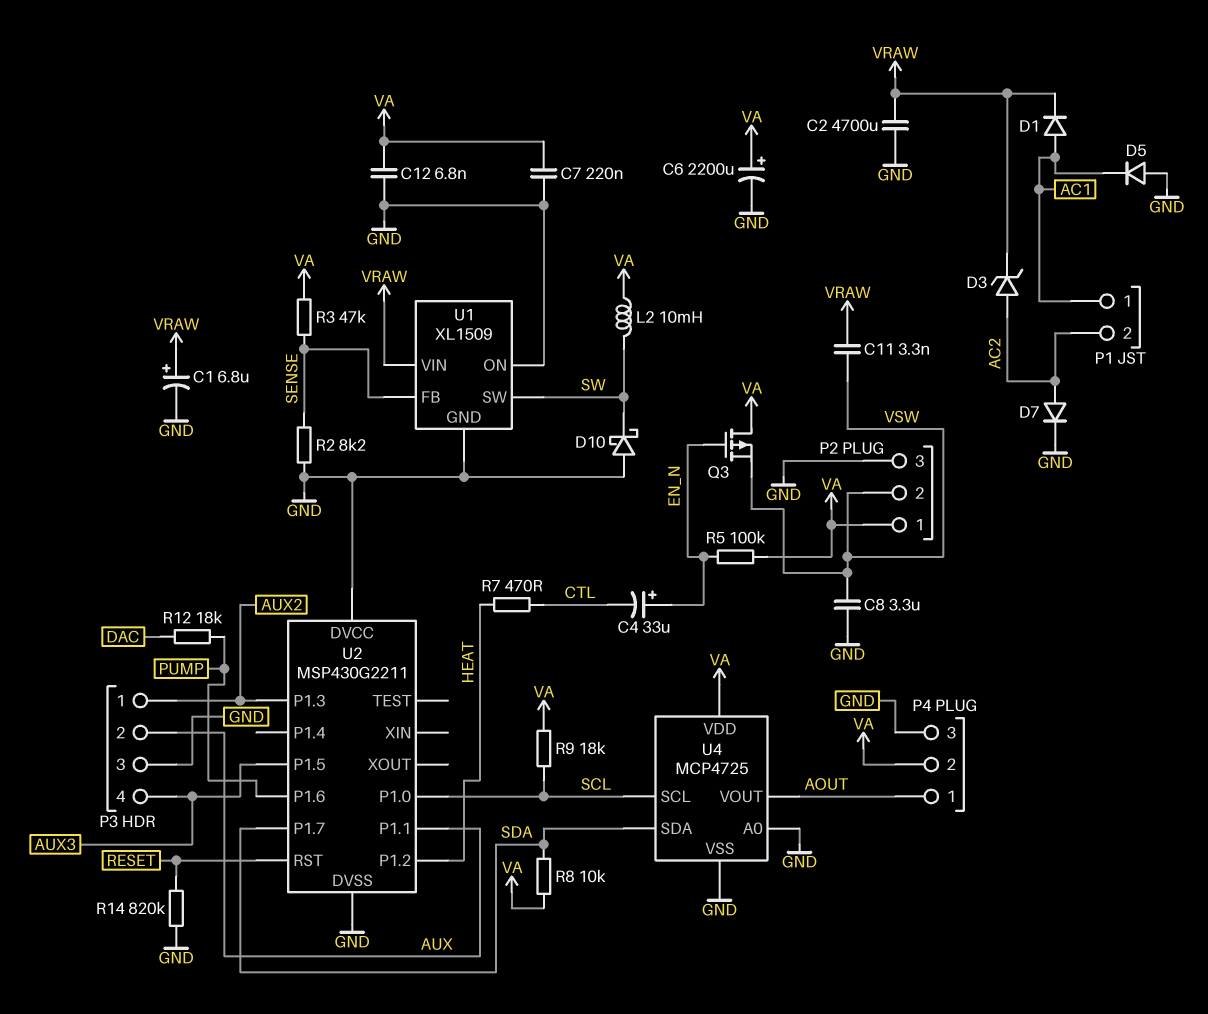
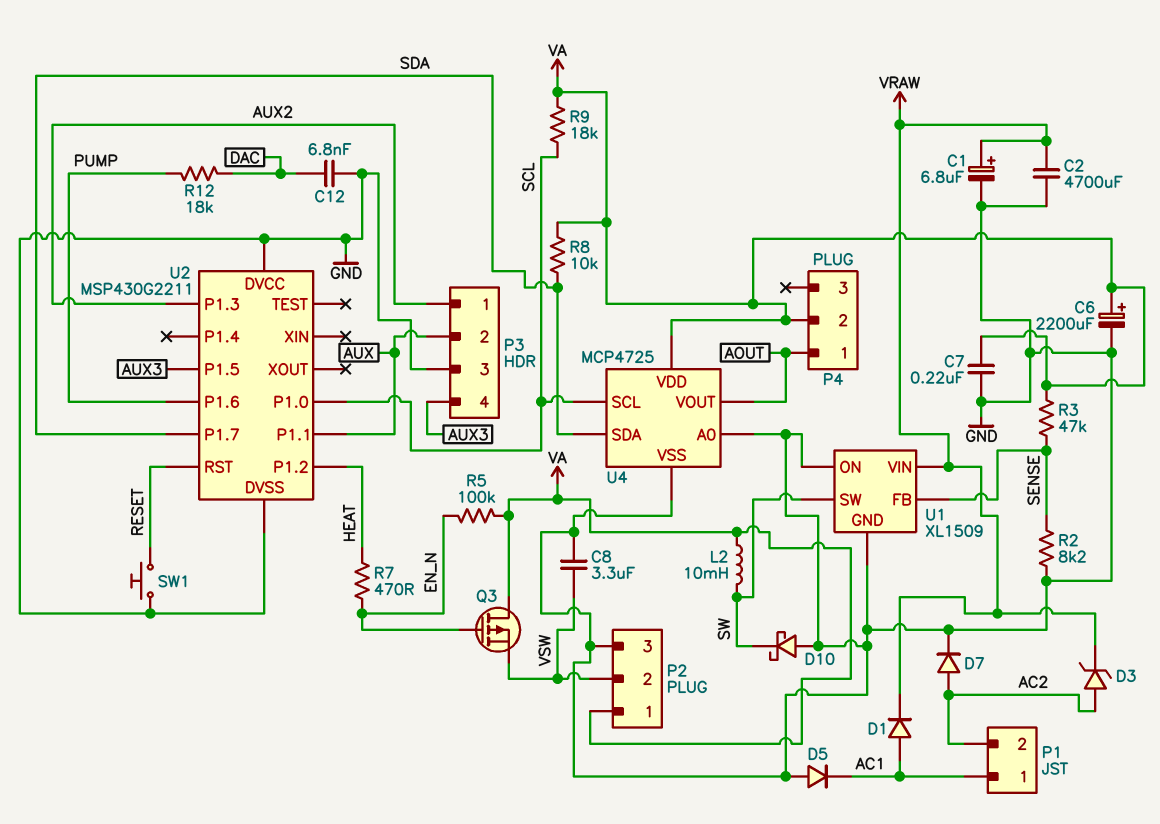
C4: 33uF (plus EN_N, minus CTL) -> none
C11: 3.3nF (VRAW, VSW) -> none
C12: 6.8nF (GND, VA) -> 6.8nF (DAC, GND)
P4 pin 3: GND -> none
R7: 470 (CTL, HEAT) -> 470 (EN_N, HEAT)
R14: 820k (GND, RESET) -> none
SW1: none -> button (GND, RESET)

